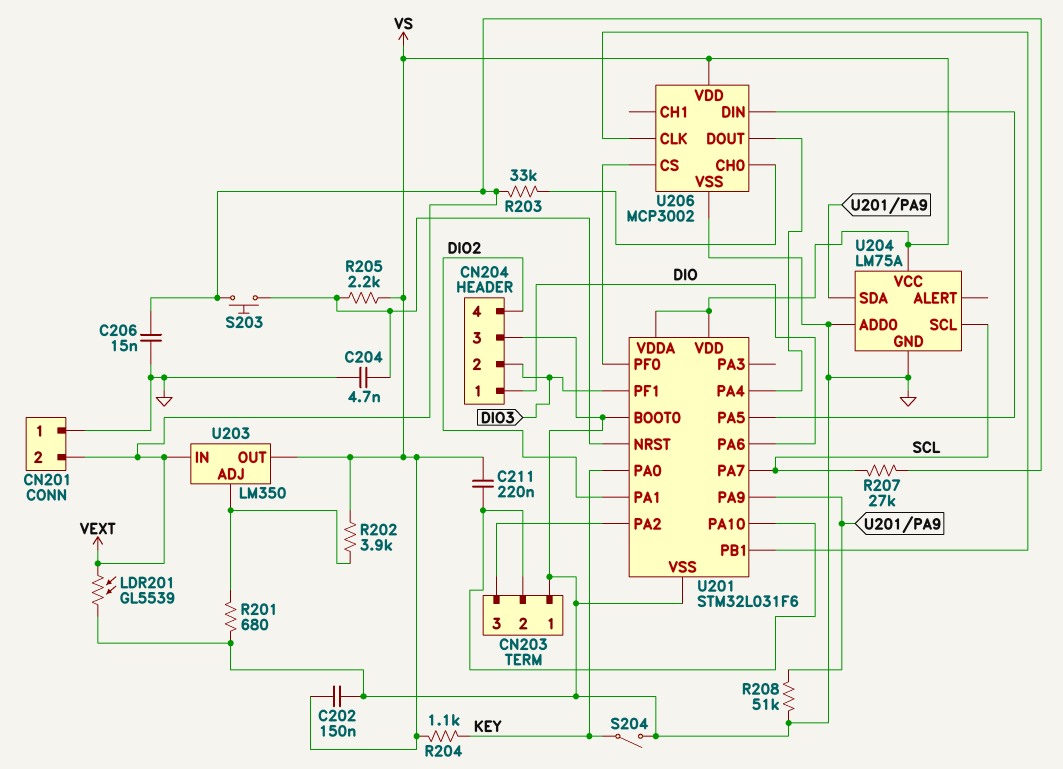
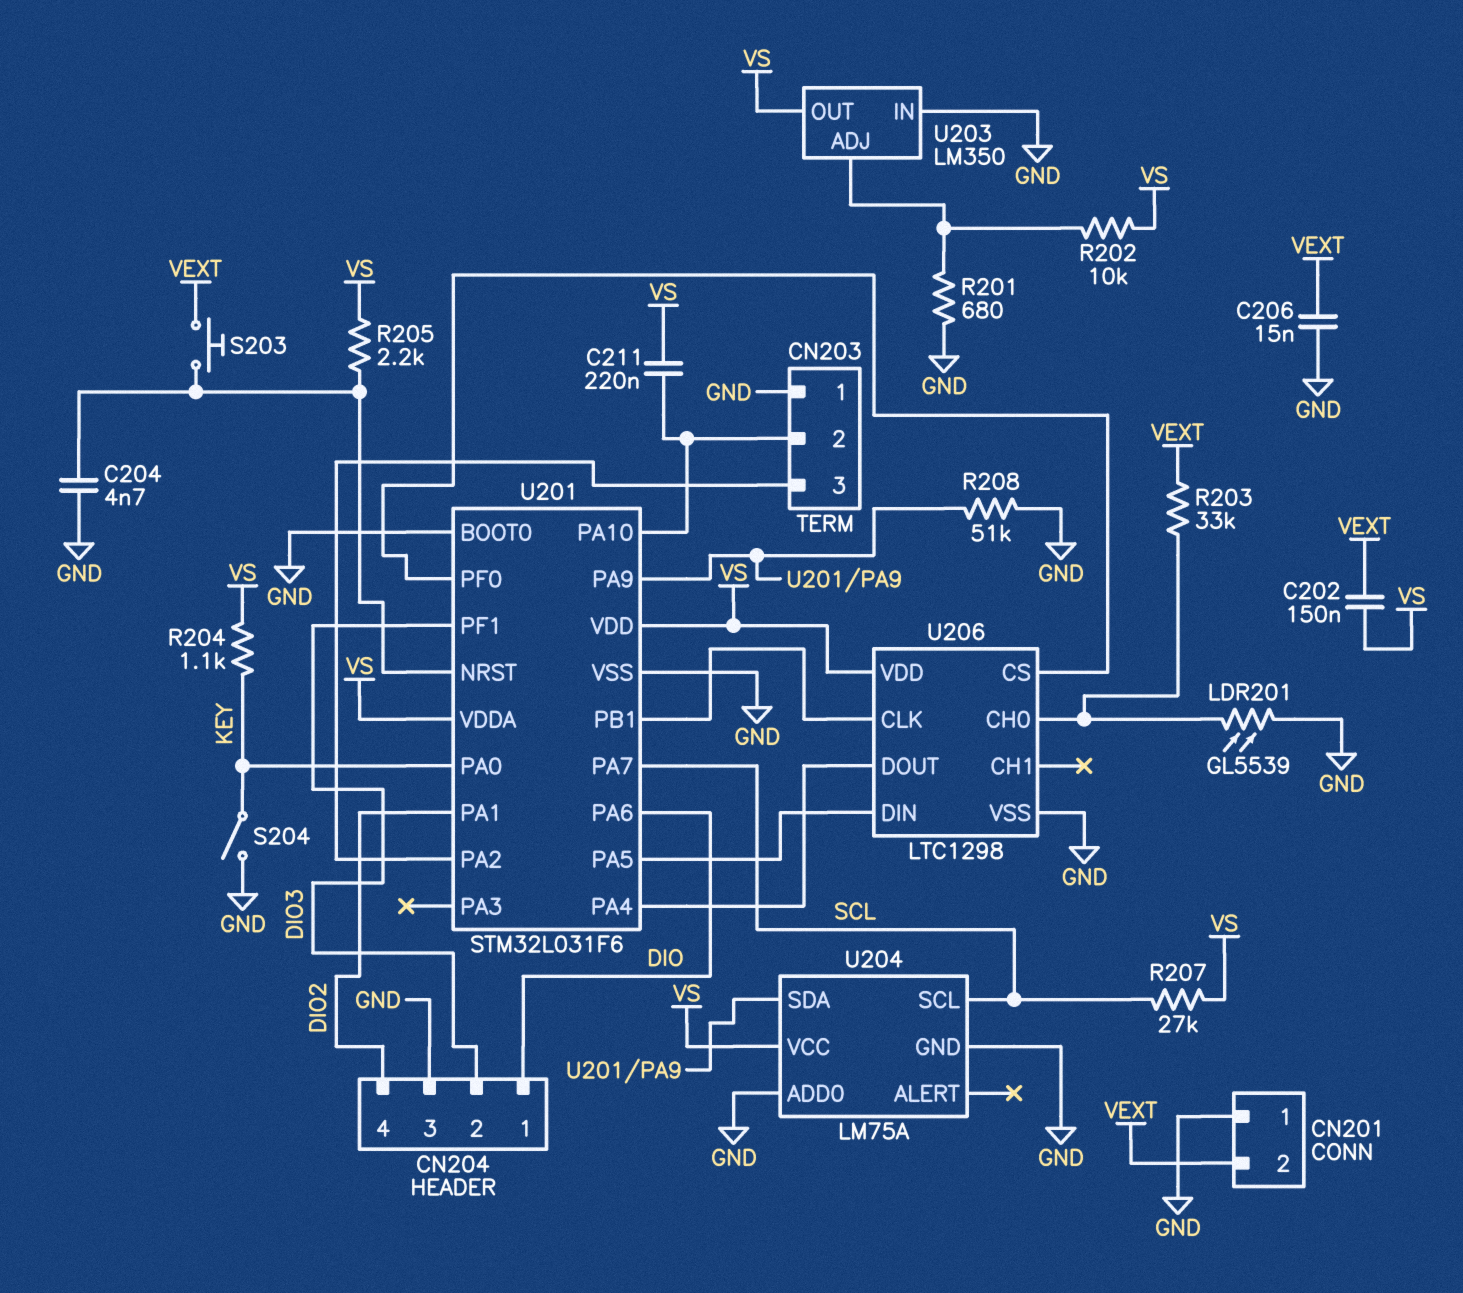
C202: 150nF (GND, VS) -> 150nF (VEXT, VS)
LDR201: GL5539 (GND, VEXT) -> GL5539 (GND, U206/CH0)
R202: 3.9k (U203/ADJ, VS) -> 10k (U203/ADJ, VS)
R207: 27k (SCL, VEXT) -> 27k (SCL, VS)
U203 pin IN: VEXT -> GND
U206: MCP3002 -> LTC1298

